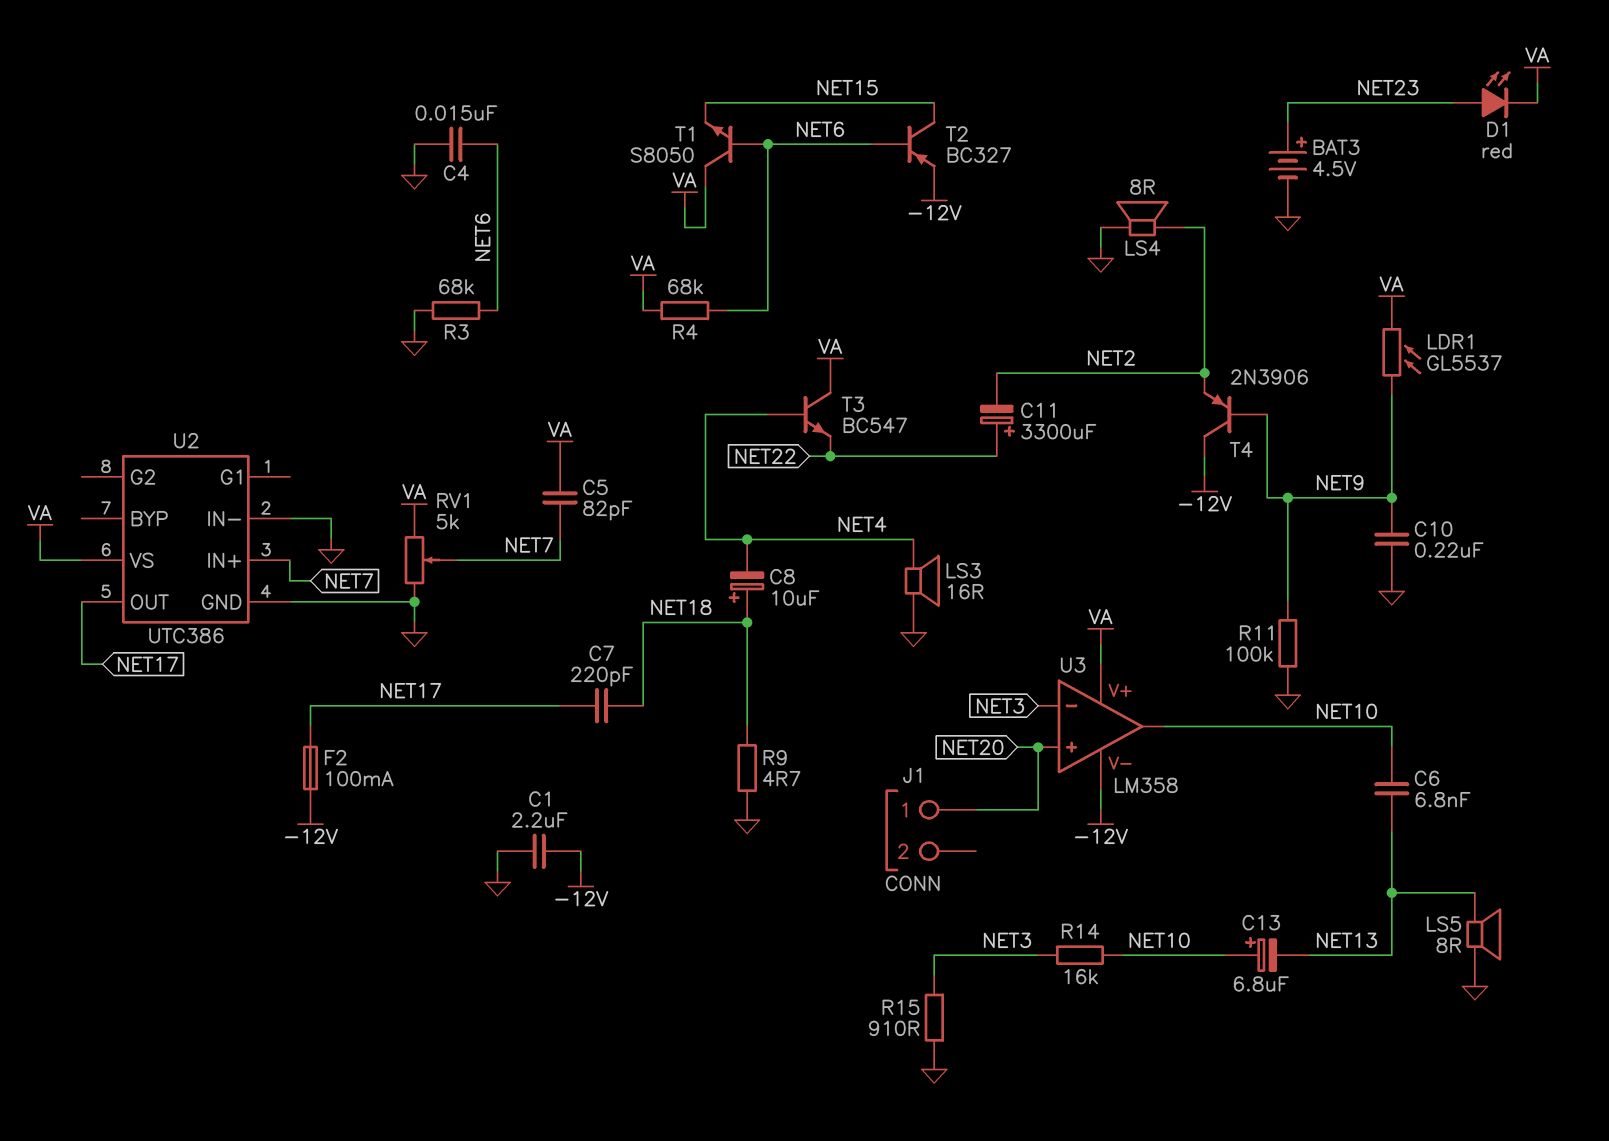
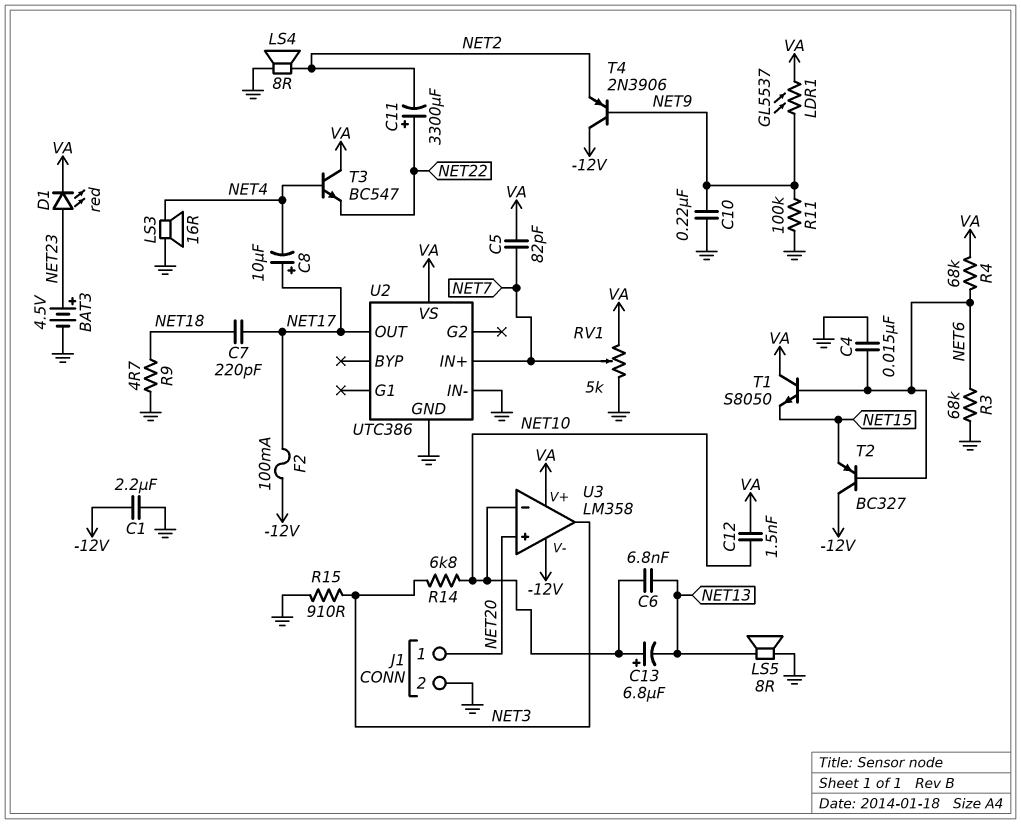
C8: 10uF (plus NET18, minus NET4) -> 10uF (plus NET17, minus NET4)
C12: none -> 1.5nF (NET10, VA)
J1 pin 2: none -> GND
R14: 16k (NET3, NET10) -> 6.8k (NET3, NET10)
T2: PNP BC327 (B NET6, C NET15, E -12V) -> PNP BC327 (B NET6, C -12V, E NET15)
U3 pin in-: NET3 -> NET10
U3 pin out: NET10 -> NET3

